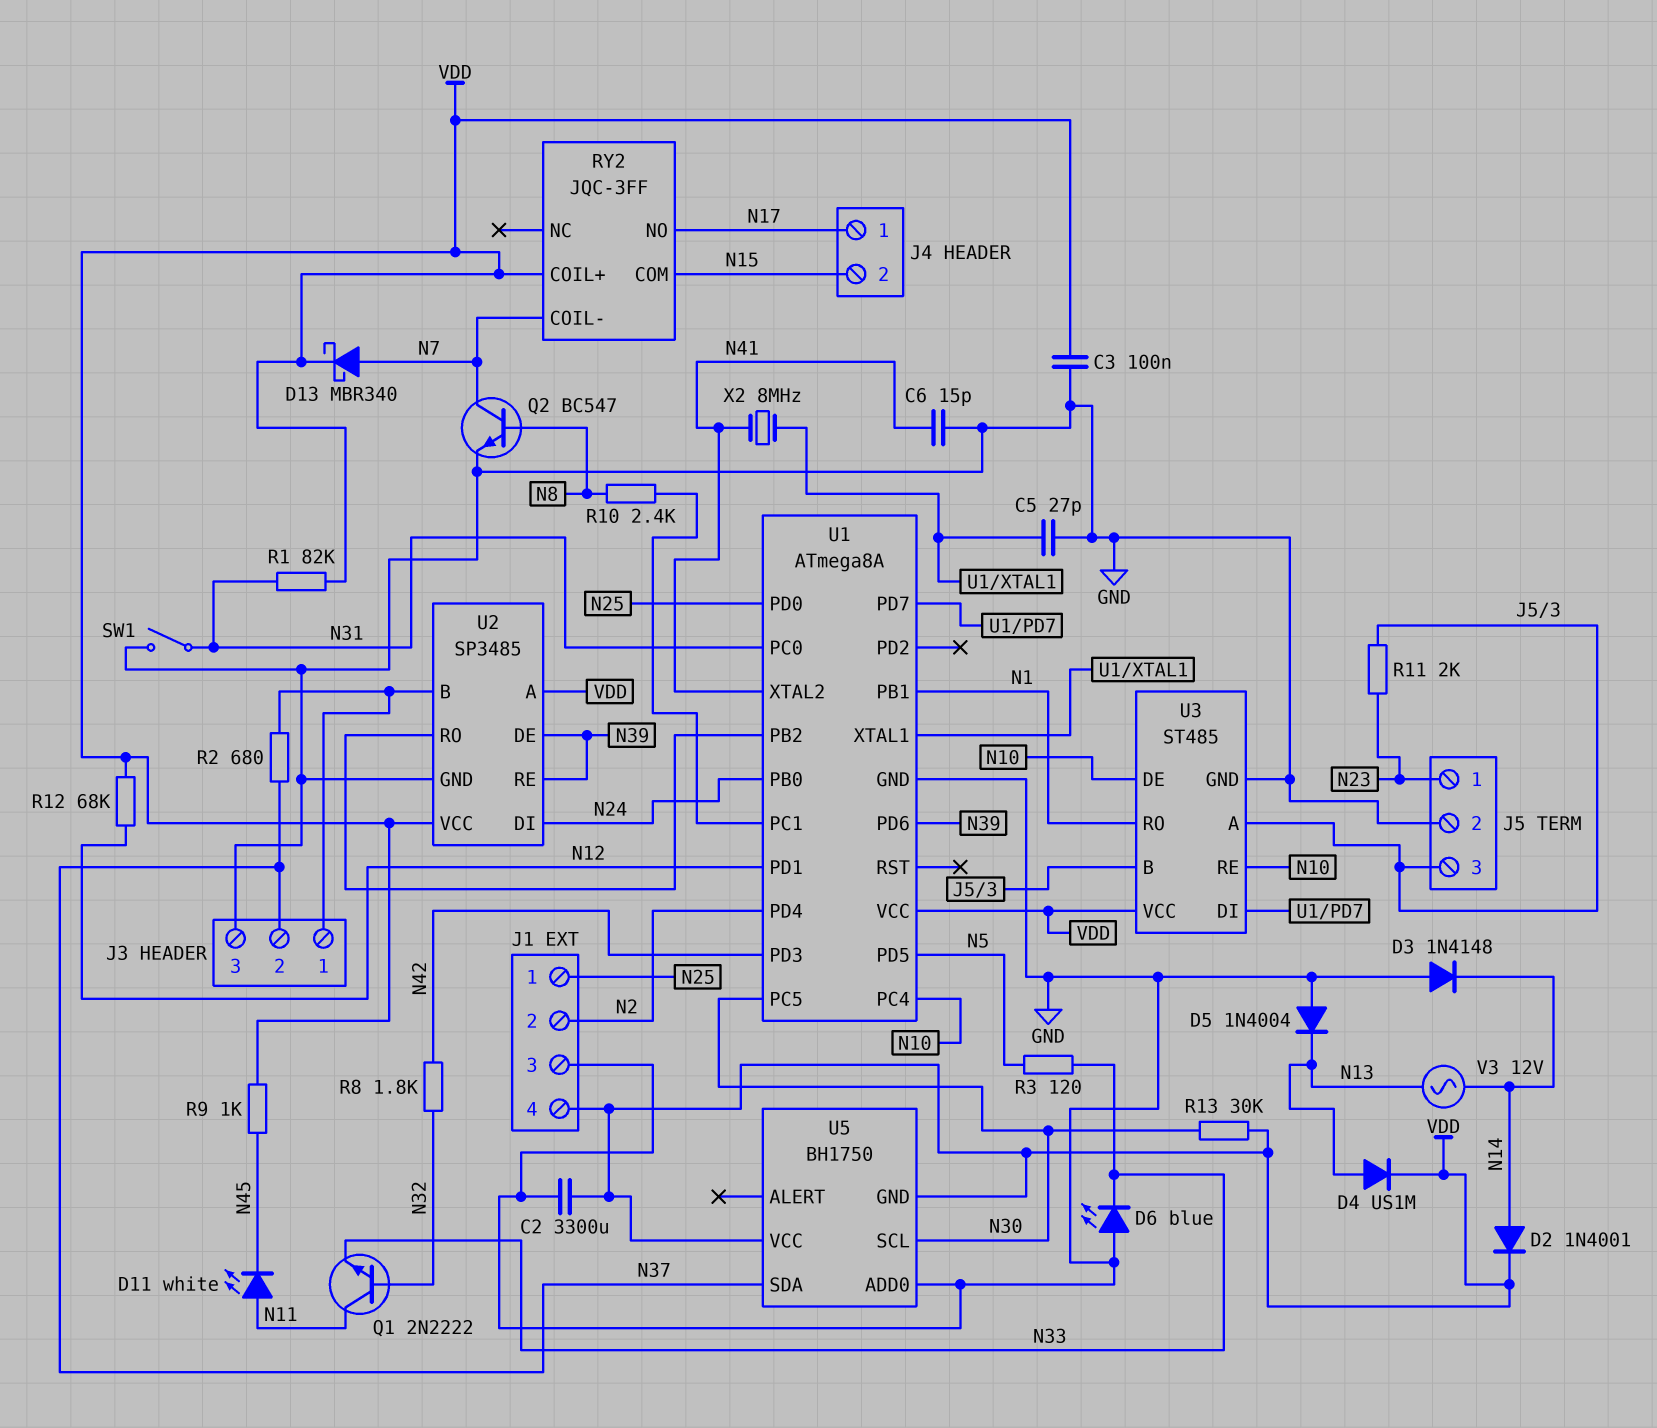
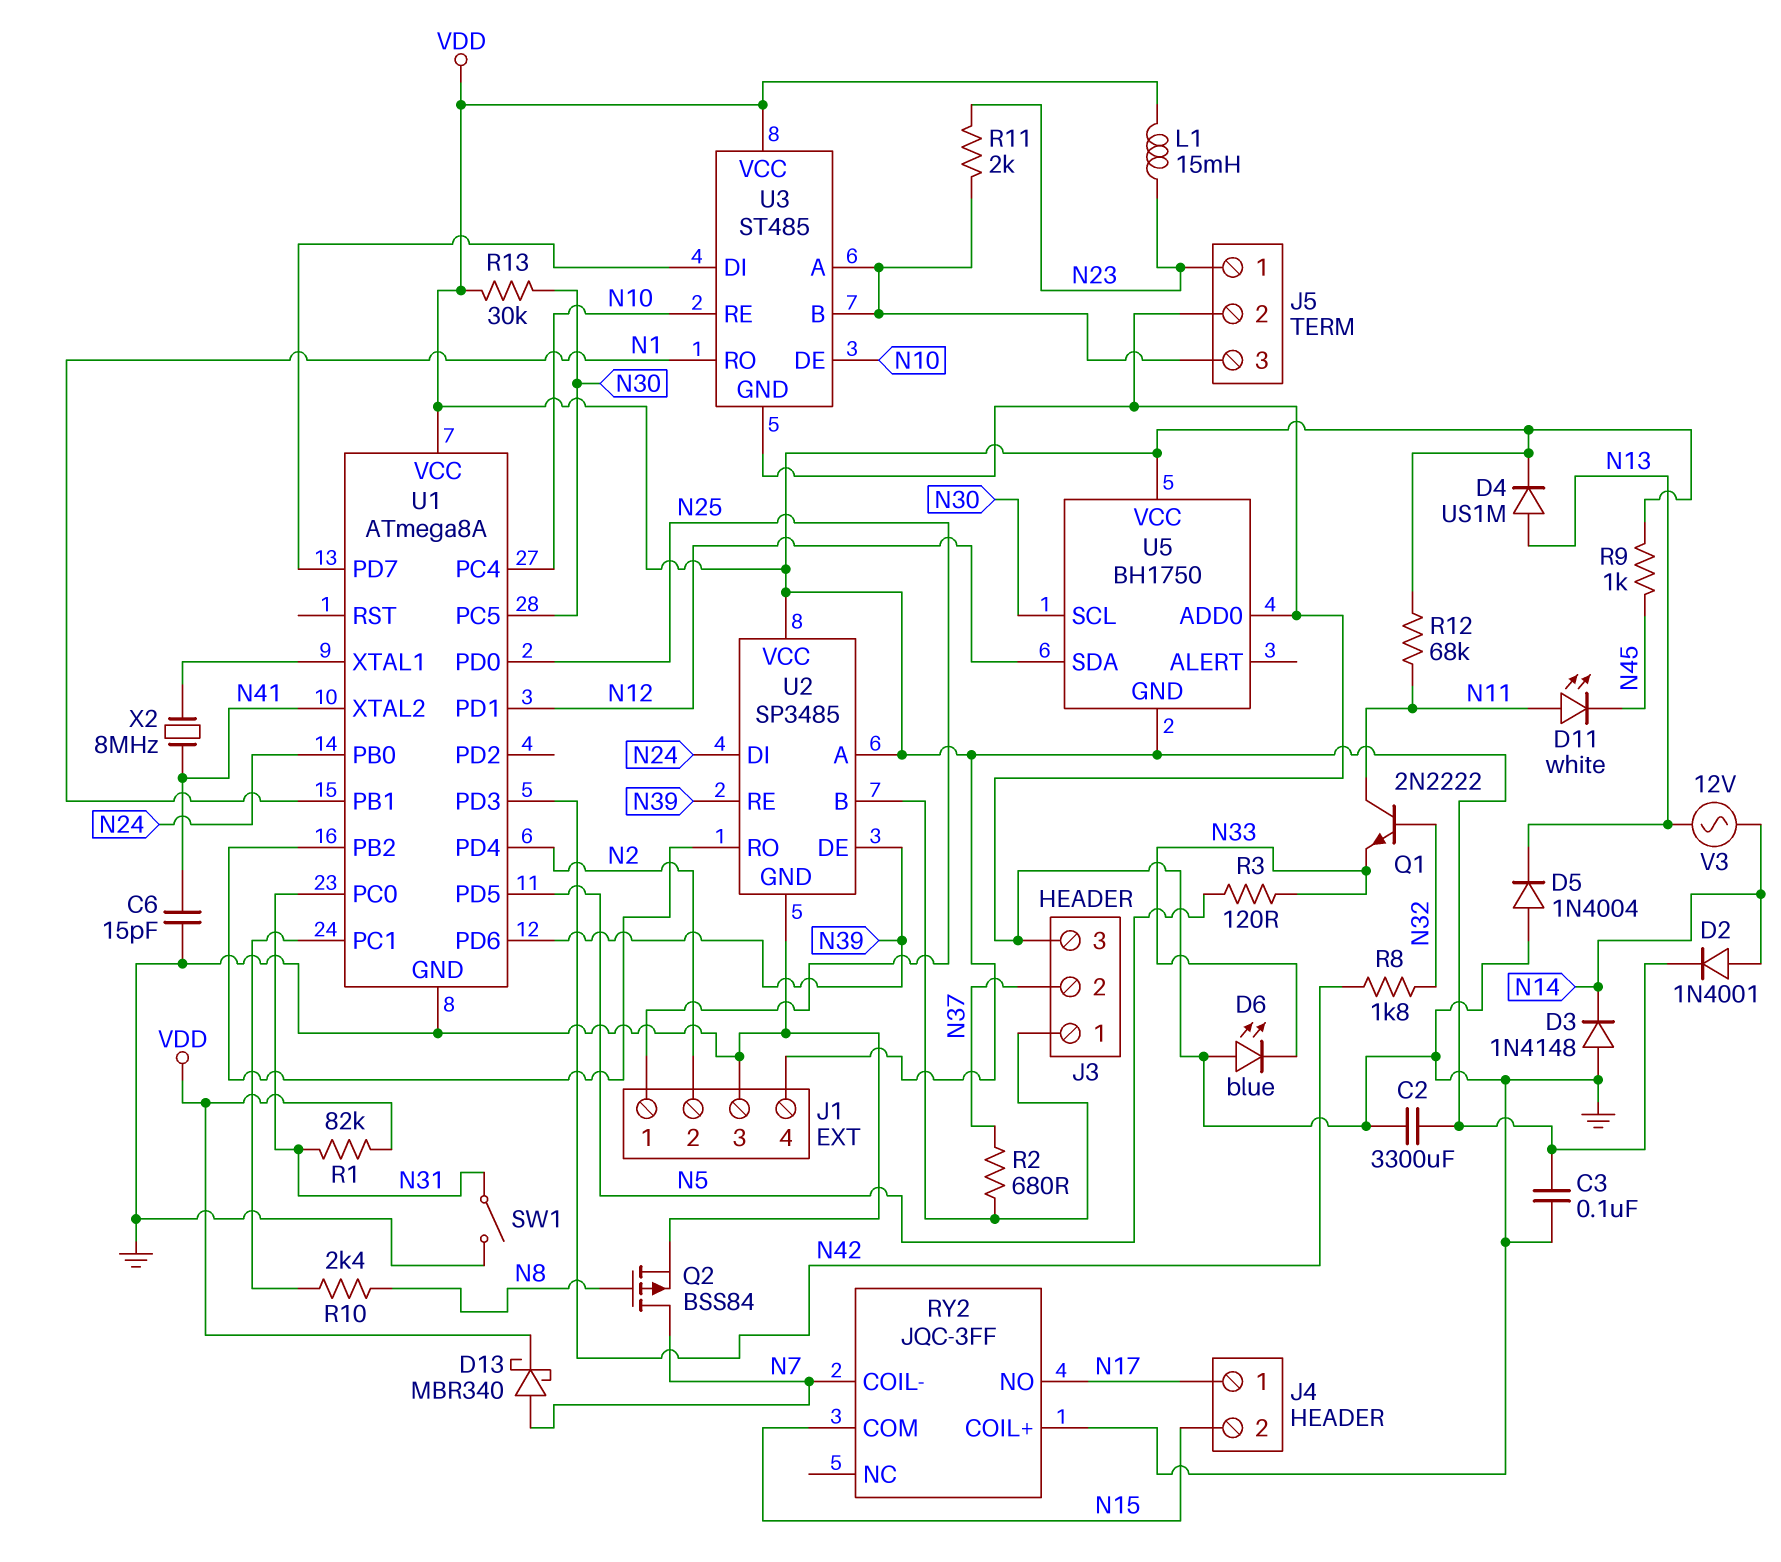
C5: 27pF (GND, U1/XTAL1) -> none
L1: none -> 15mH (N23, VDD)
Q2: NPN BC547 (B N8, C N7, E GND) -> PMOS BSS84 (G N8, D N7, S GND)
R12: 68k (N12, VDD) -> 68k (N11, VDD)
RY2 pin COIL+: VDD -> GND
U5 pin SDA: N37 -> N12

